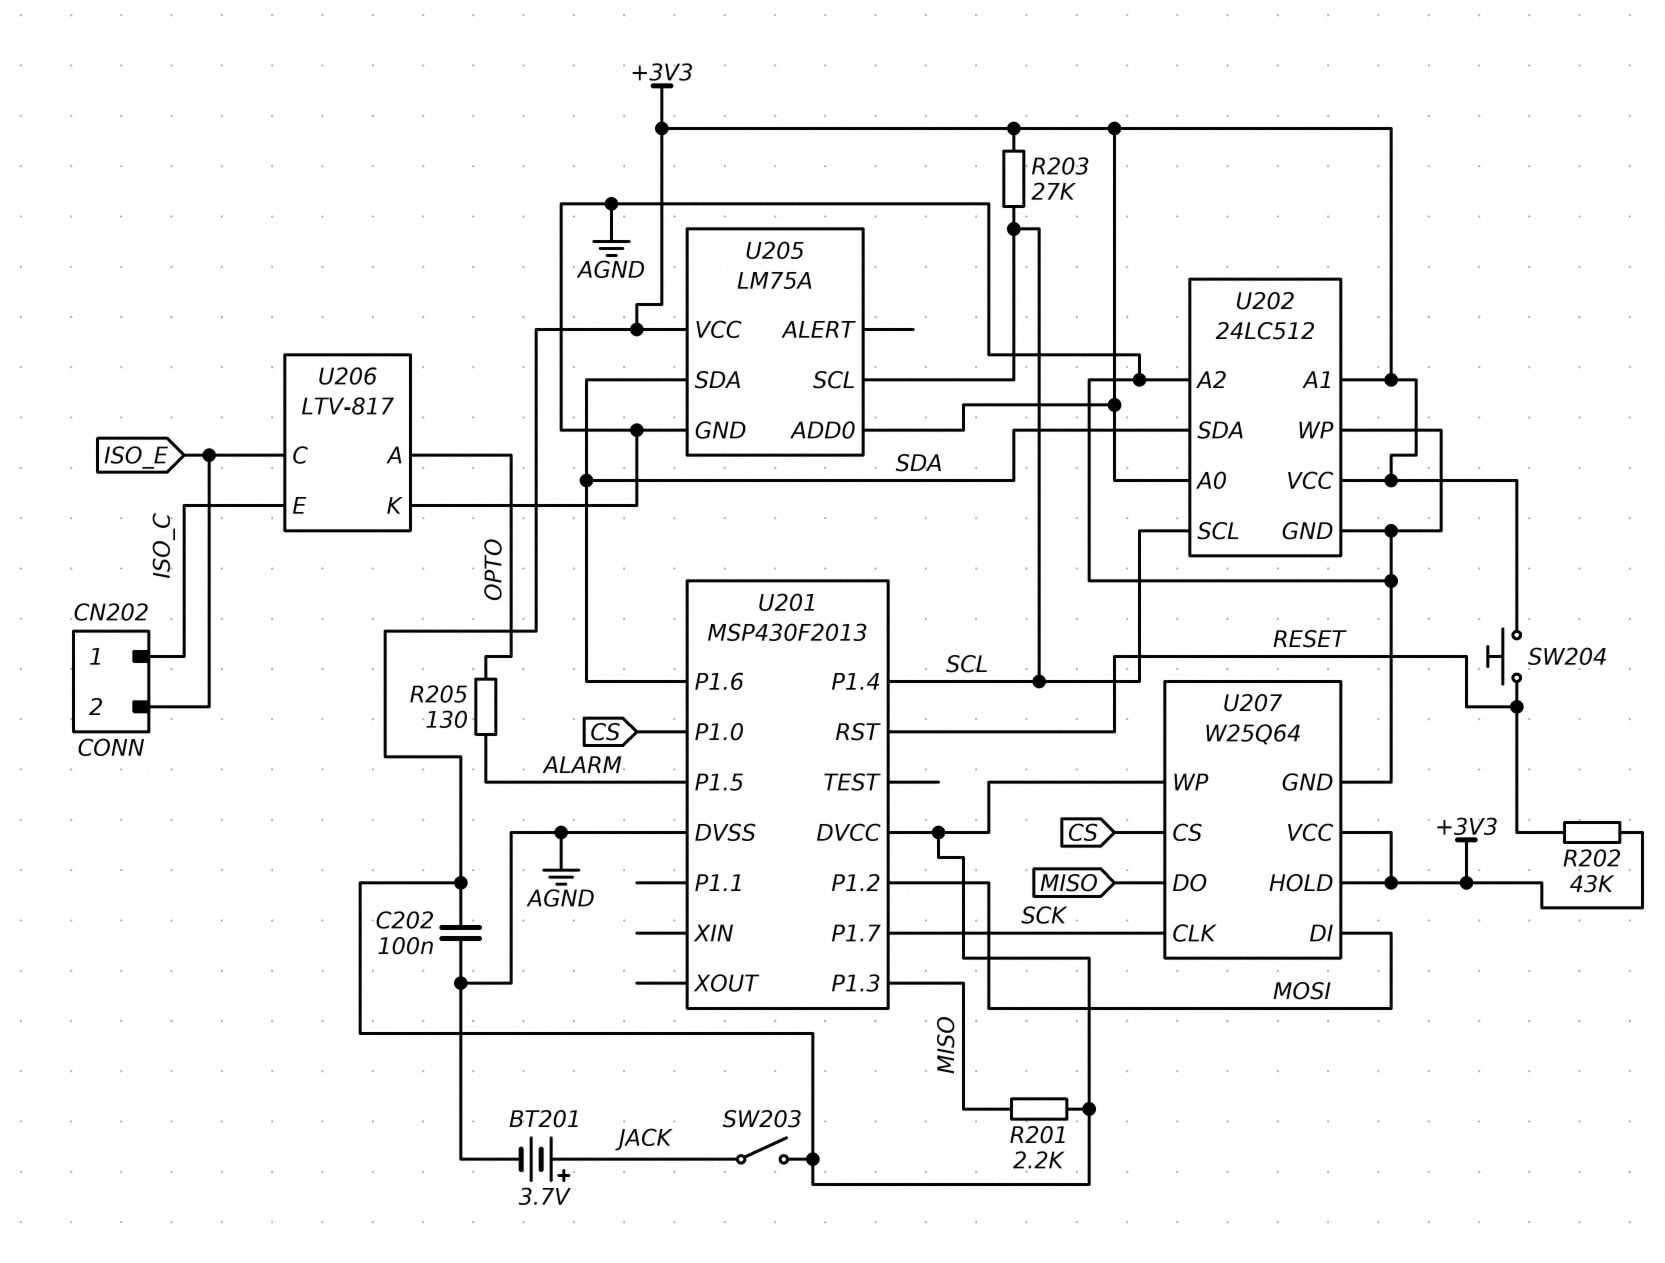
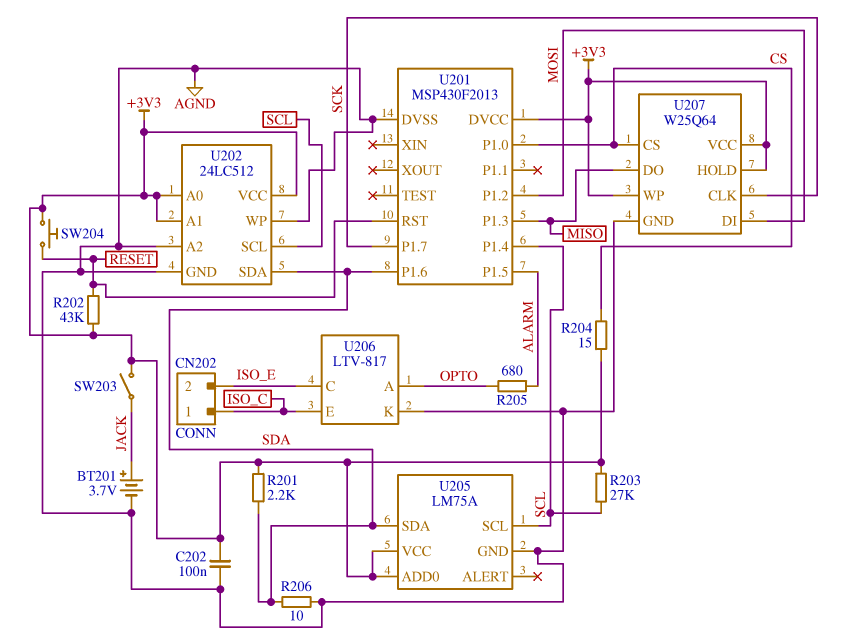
R201: 2.2k (+3V3, MISO) -> 2.2k (+3V3, SDA)
R204: none -> 15 (+3V3, CS)
R205: 130 (ALARM, OPTO) -> 680 (ALARM, OPTO)
R206: none -> 10 (AGND, SDA)

